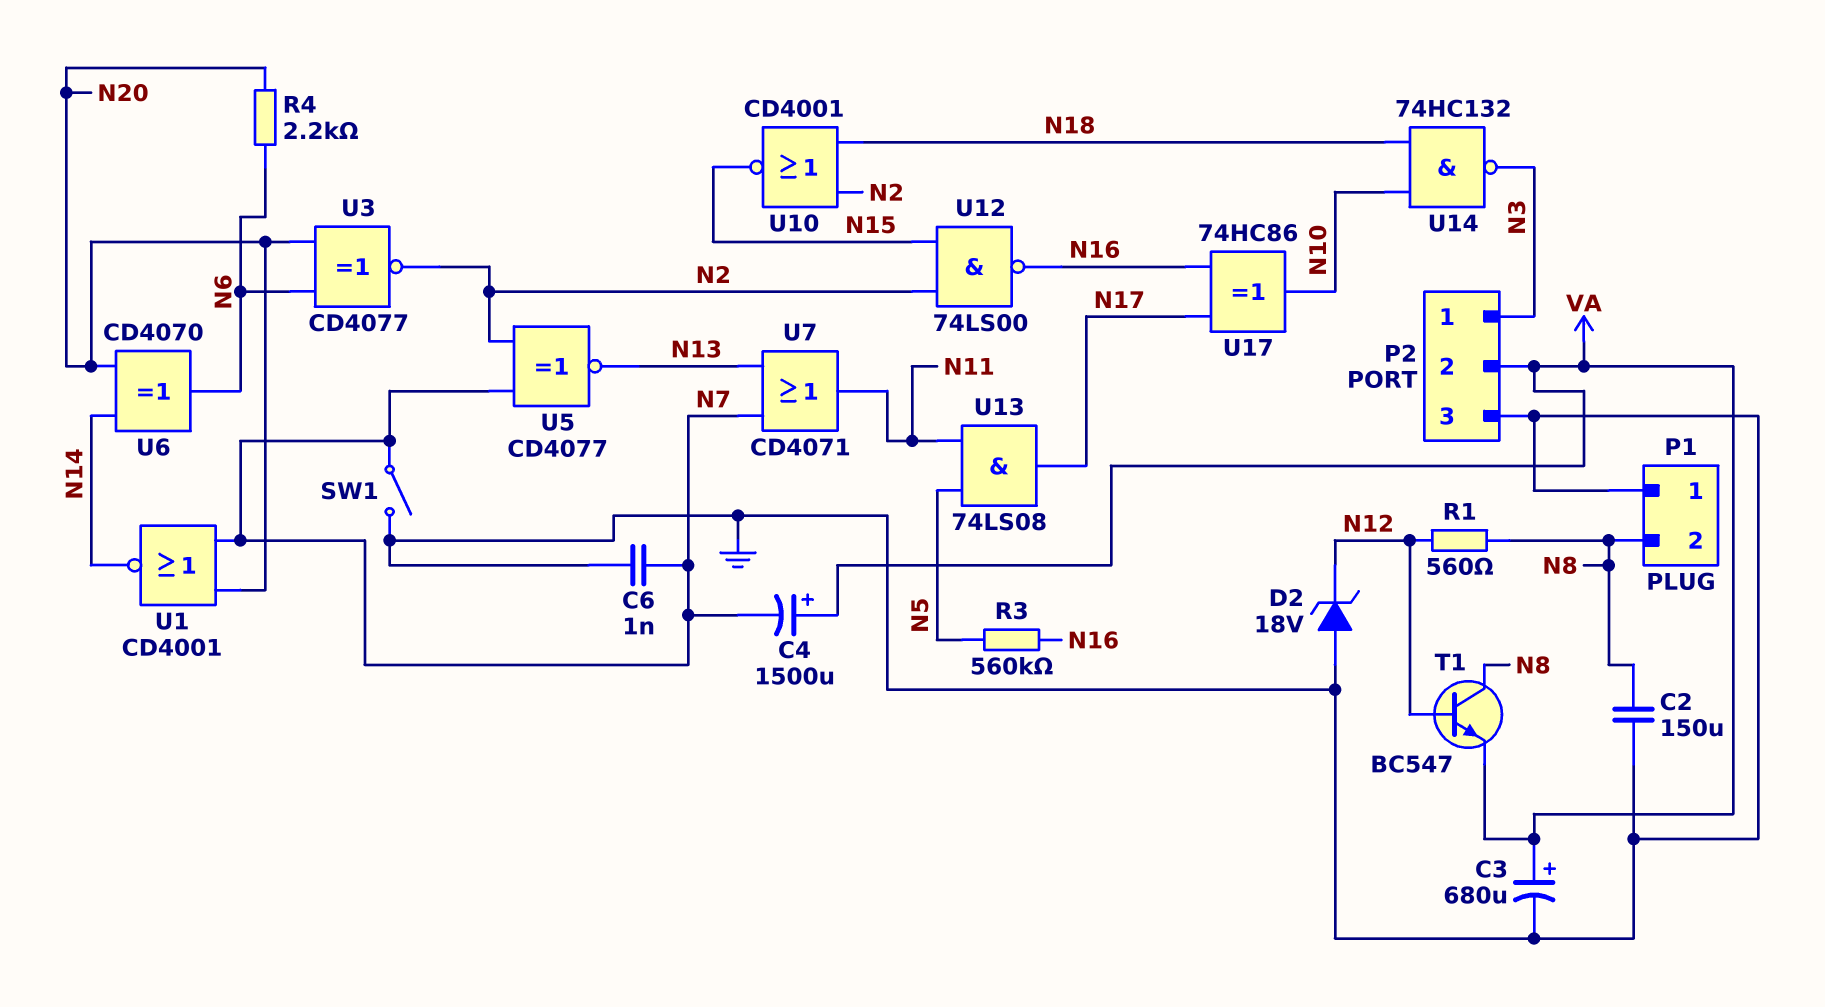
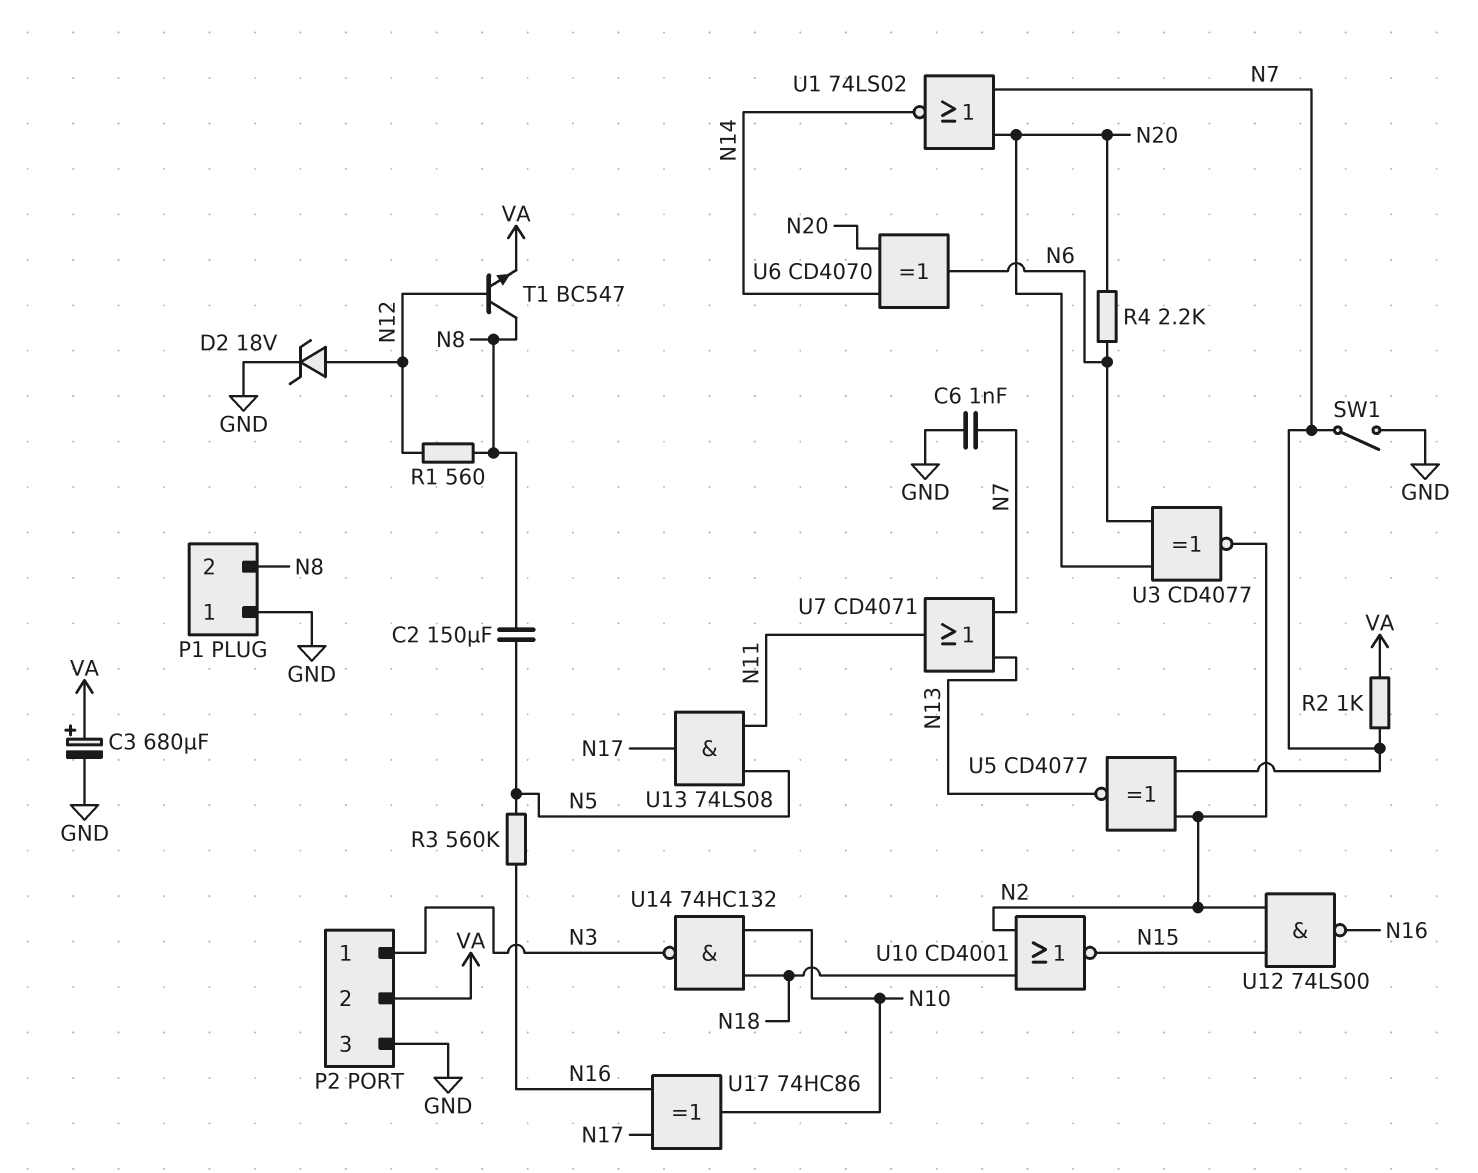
C2: 150uF (GND, N8) -> 150uF (N5, N8)
C4: 1500uF (plus VA, minus N7) -> none
D2: zener 18V (A GND, K N12) -> zener 18V (A N12, K GND)
R2: none -> 1k (N7, VA)
U1: NOR CD4001 (in N7, in N20, out N14) -> NOR 74LS02 (in N7, in N20, out N14)

